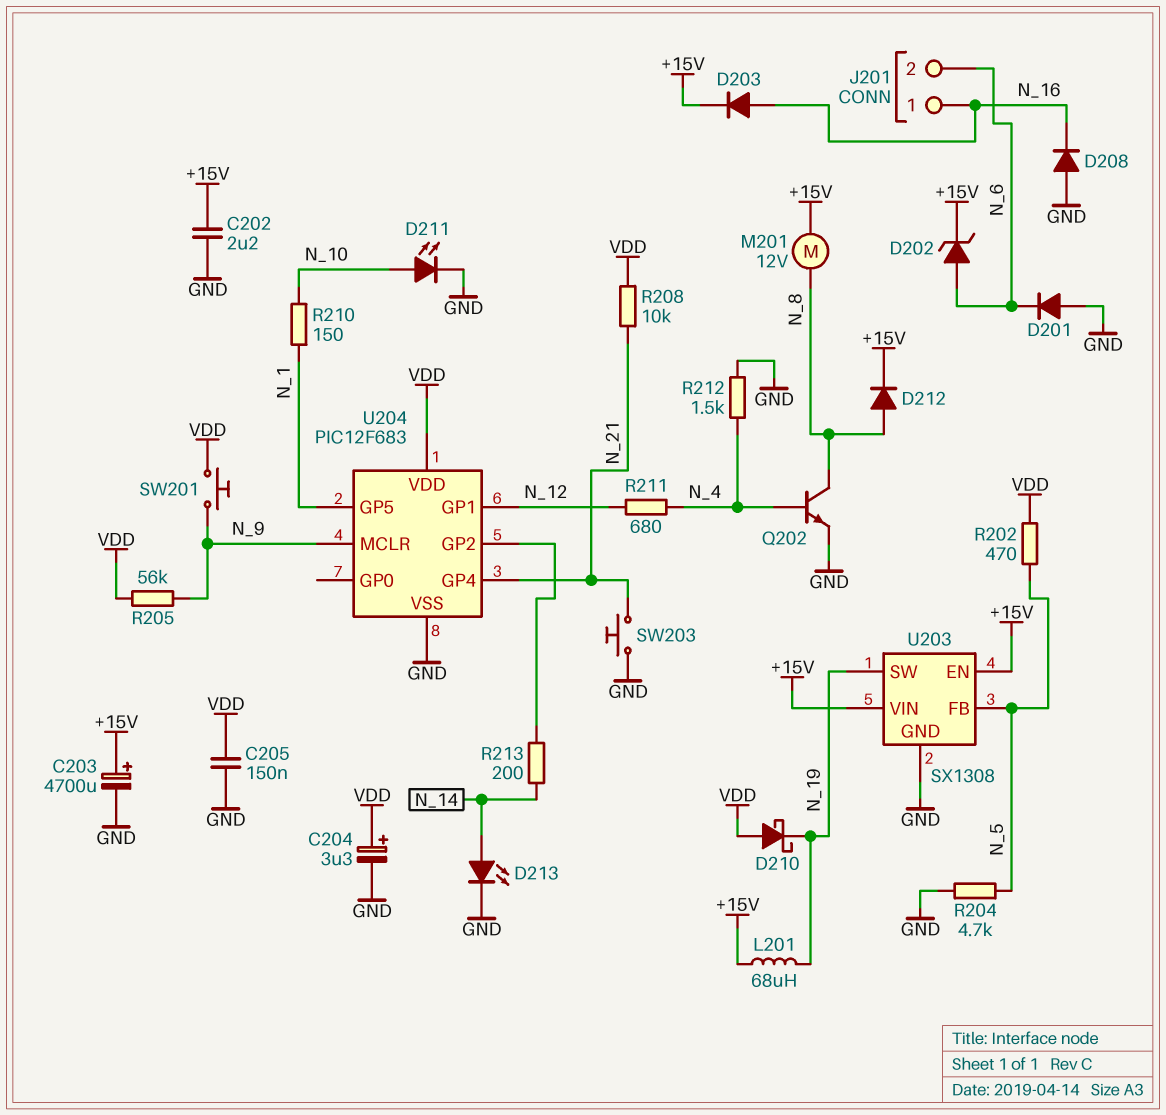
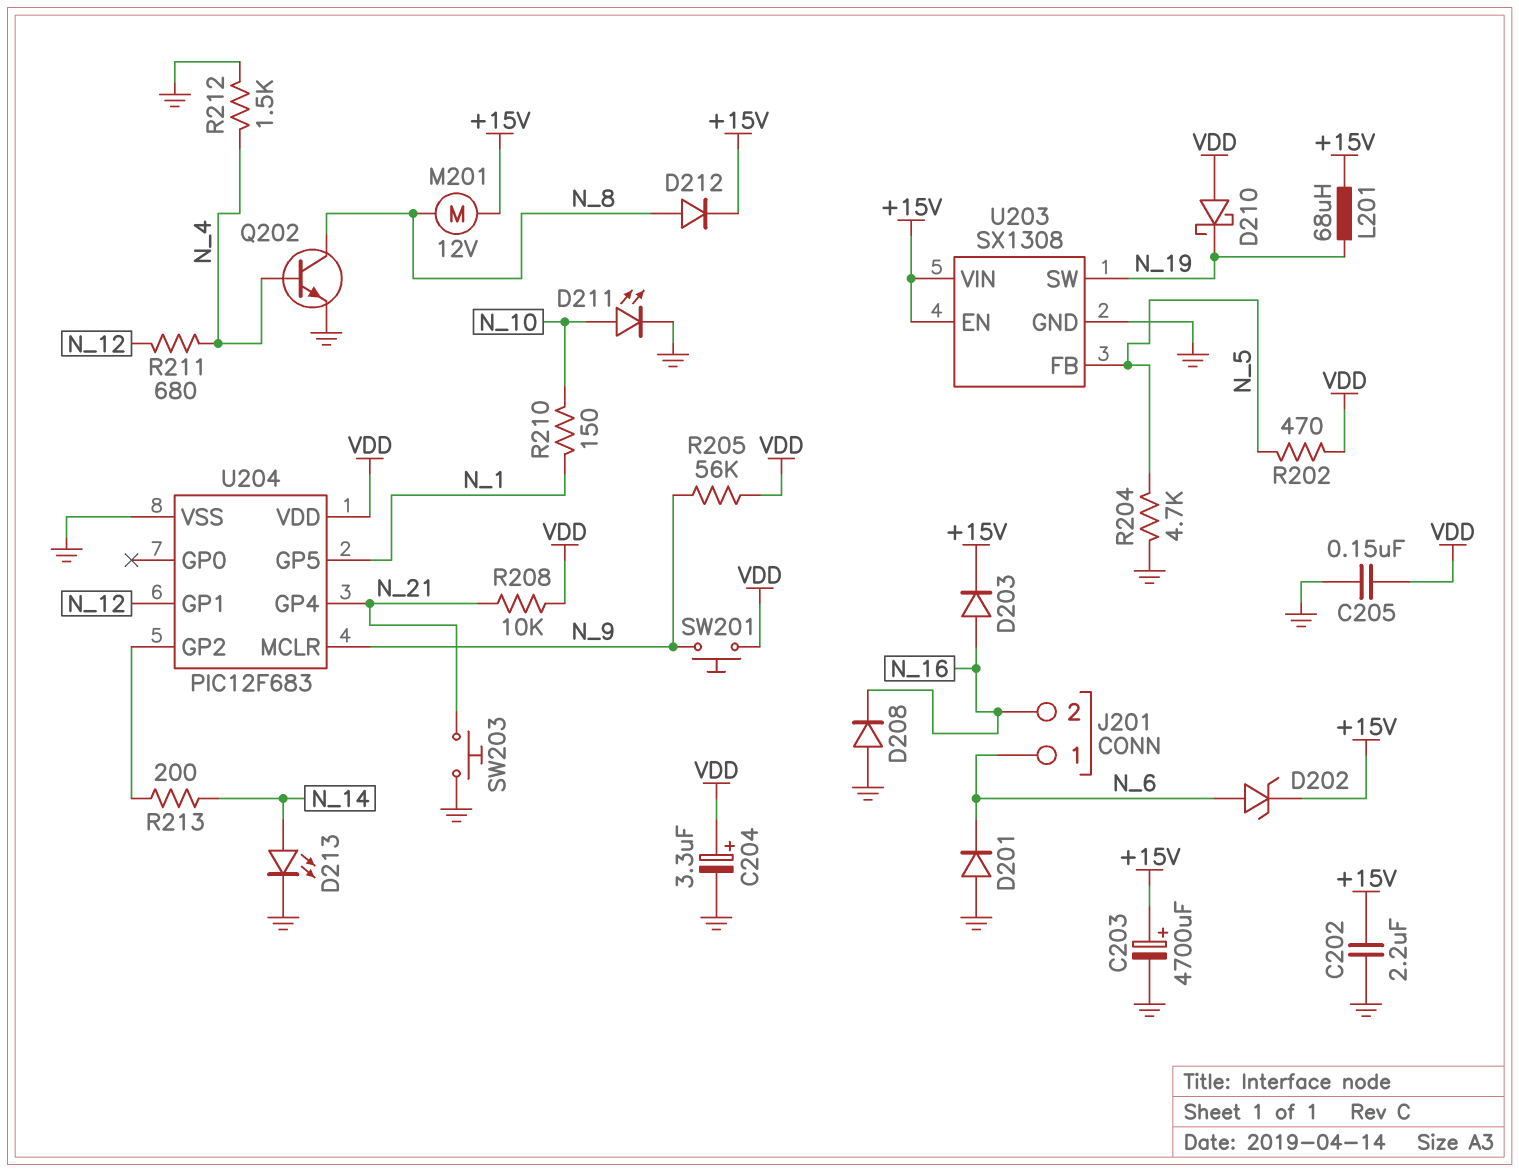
J201 pin 1: N_16 -> N_6
J201 pin 2: N_6 -> N_16

